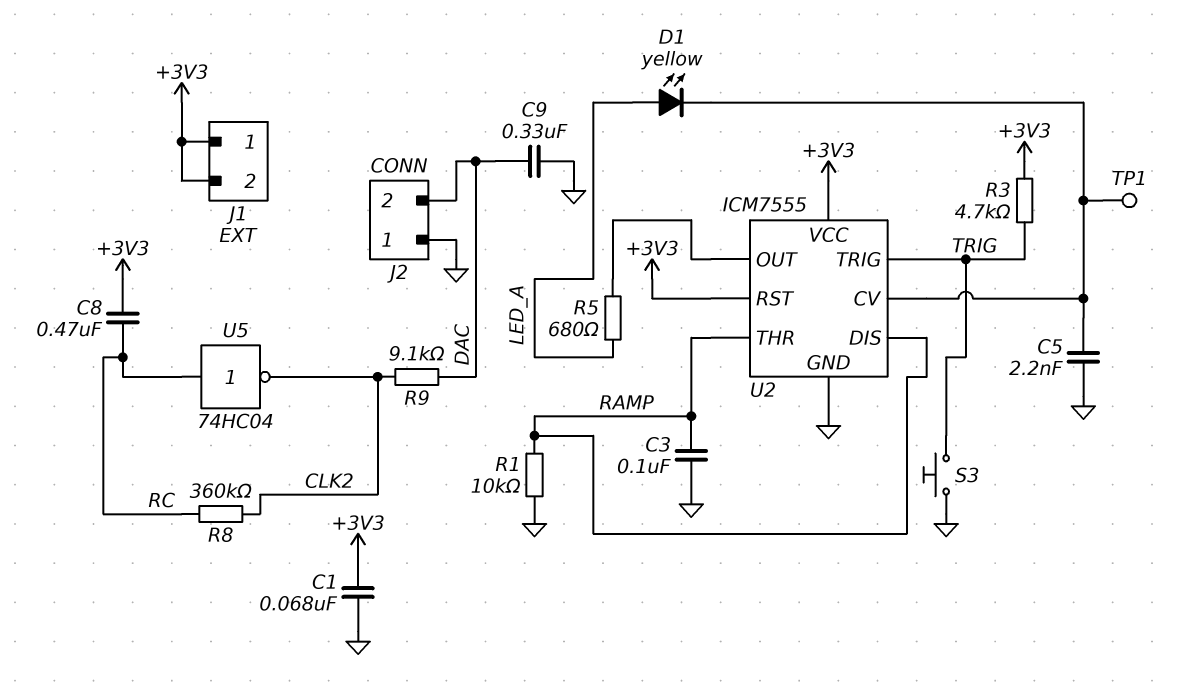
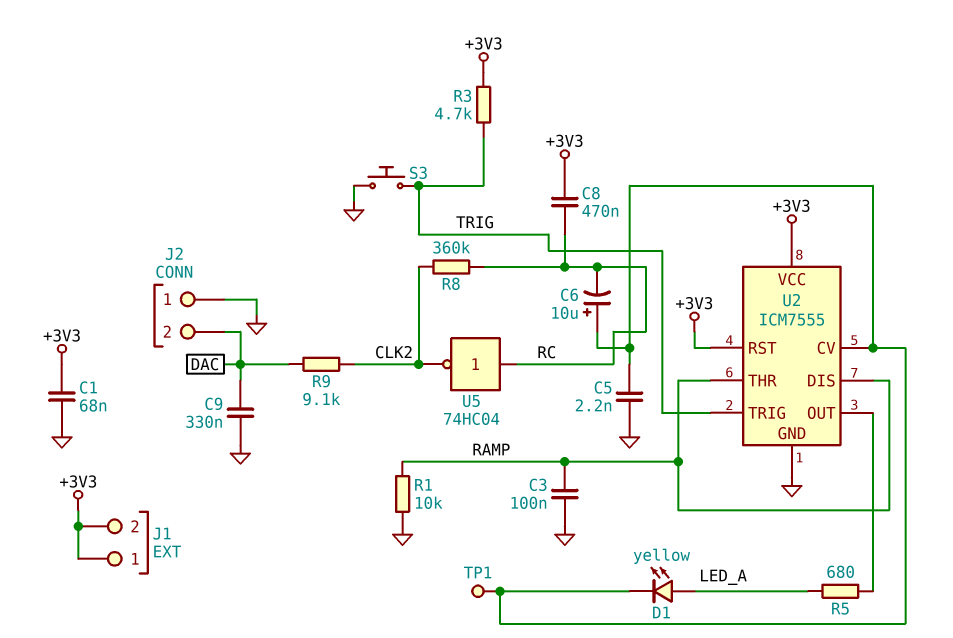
C6: none -> 10uF (plus U2/CV, minus RC)

